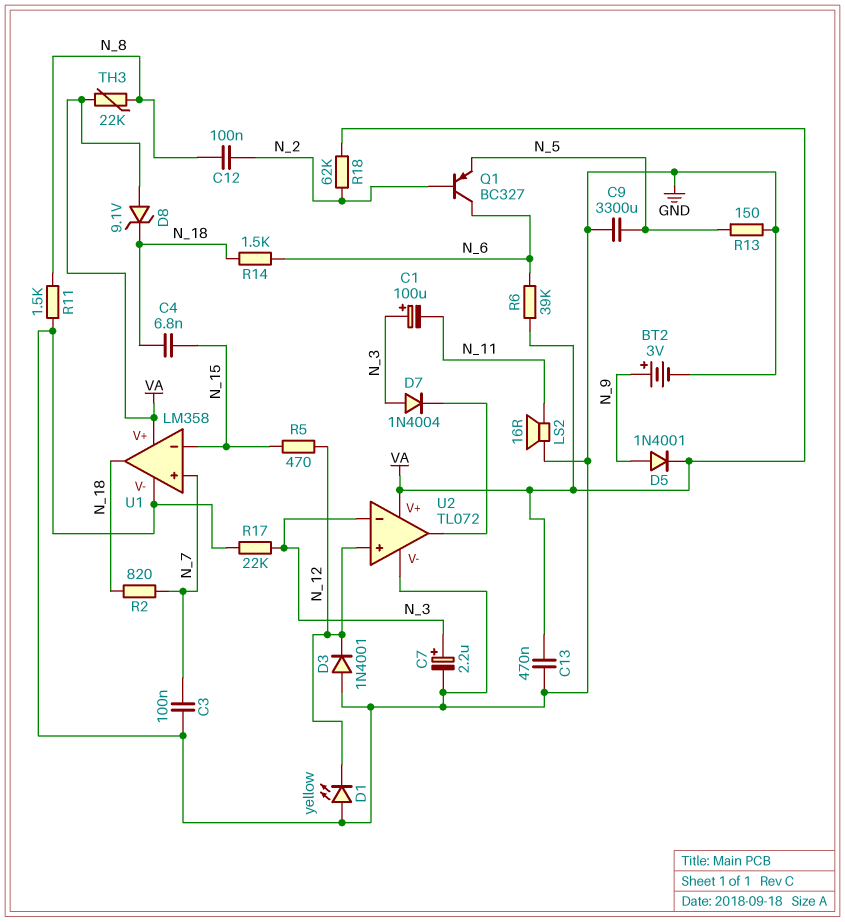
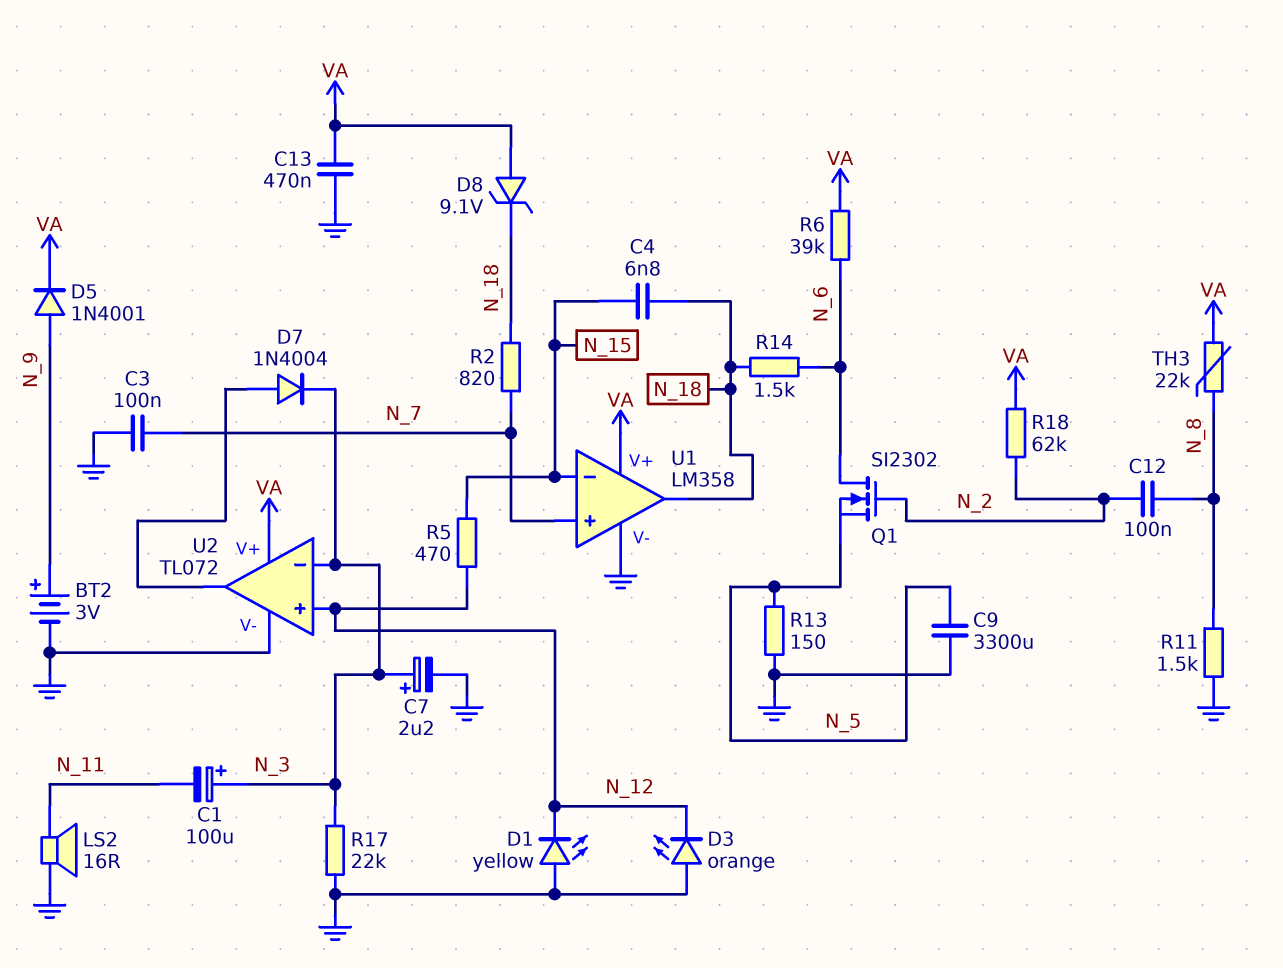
D3: diode 1N4001 (A GND, K N_12) -> LED orange (A GND, K N_12)
D7: diode 1N4004 (A N_3, K U2/out) -> diode 1N4004 (A U2/out, K N_3)
Q1: PNP BC327 (B N_2, C N_6, E N_5) -> NMOS SI2302 (G N_2, D N_6, S N_5)

